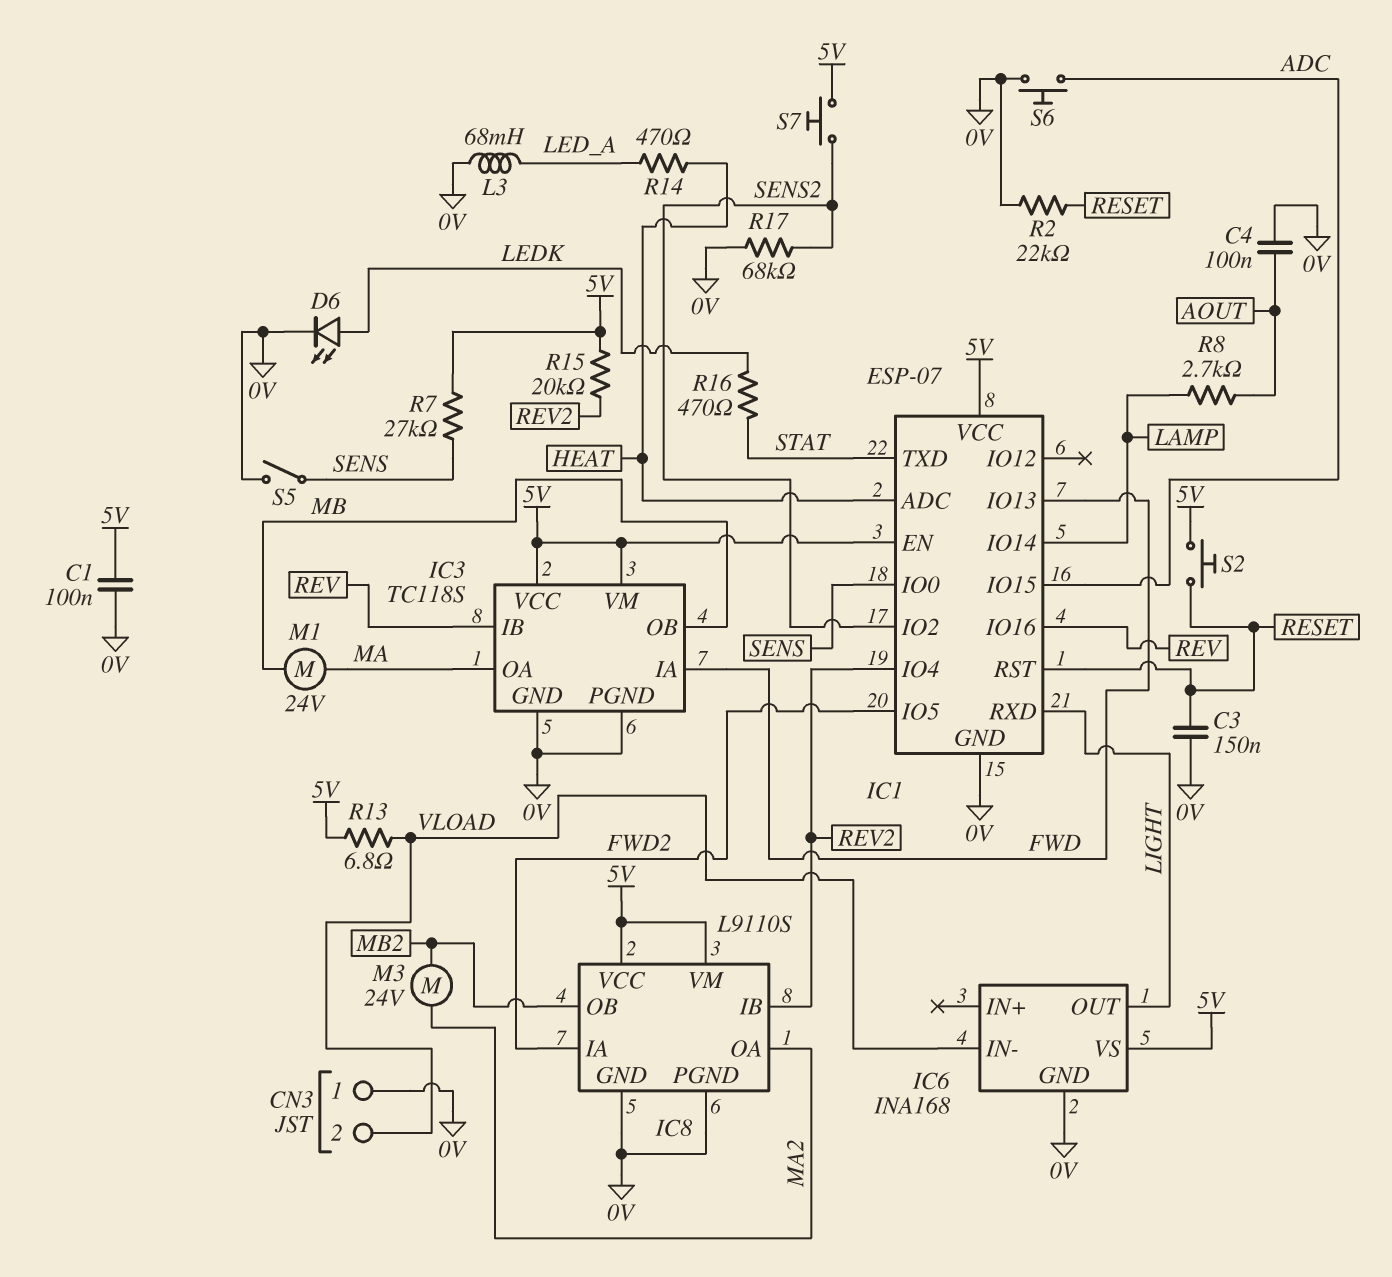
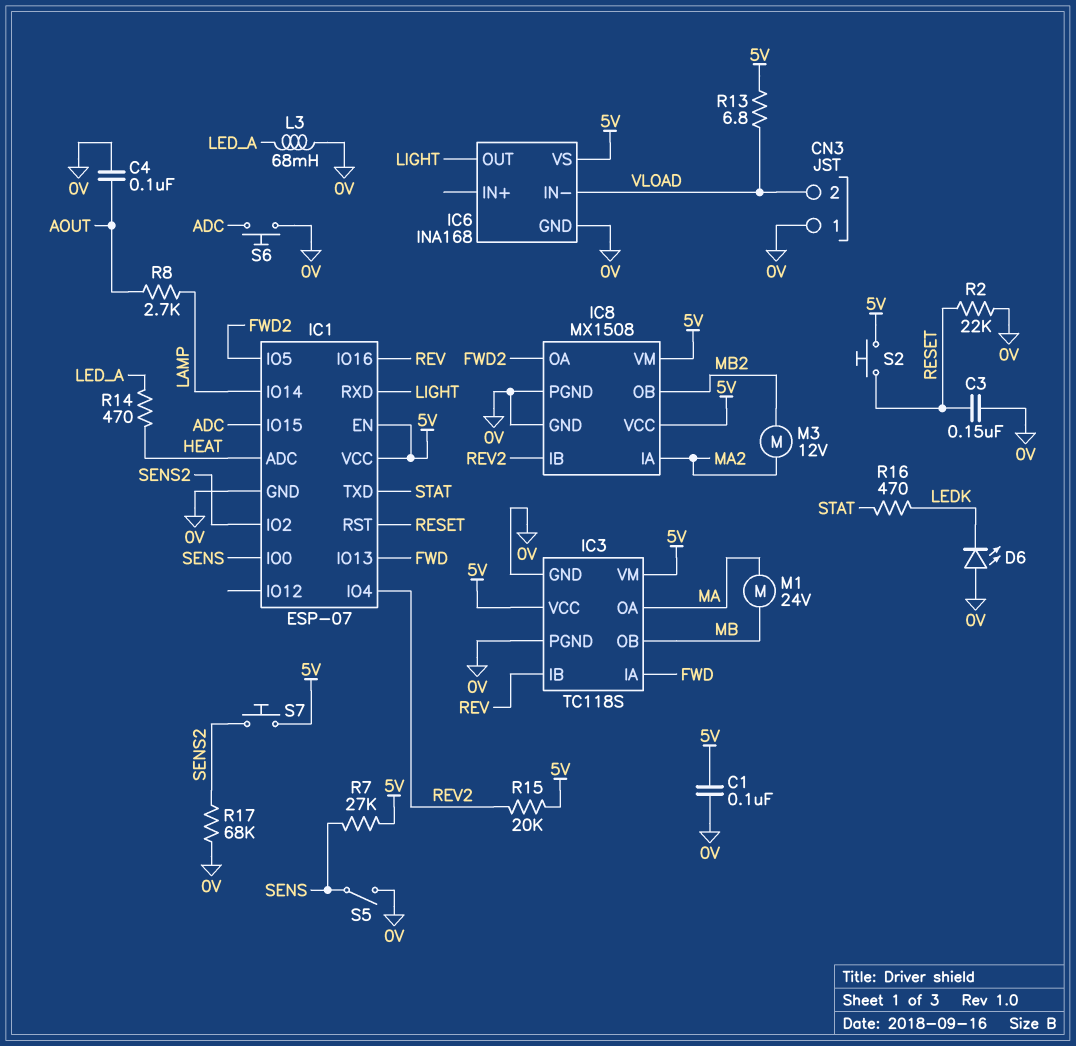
D6: LED (A LEDK, K 0V) -> LED (A 0V, K LEDK)
IC8: L9110S -> MX1508
IC8 pin IA: FWD2 -> MA2
IC8 pin OA: MA2 -> FWD2
M3: motor 24V (MA2, MB2) -> motor 12V (MA2, MB2)

